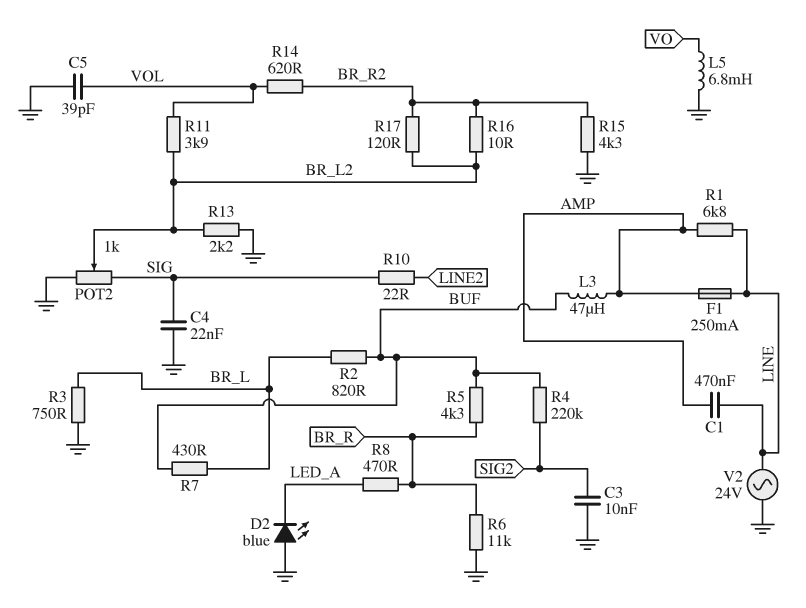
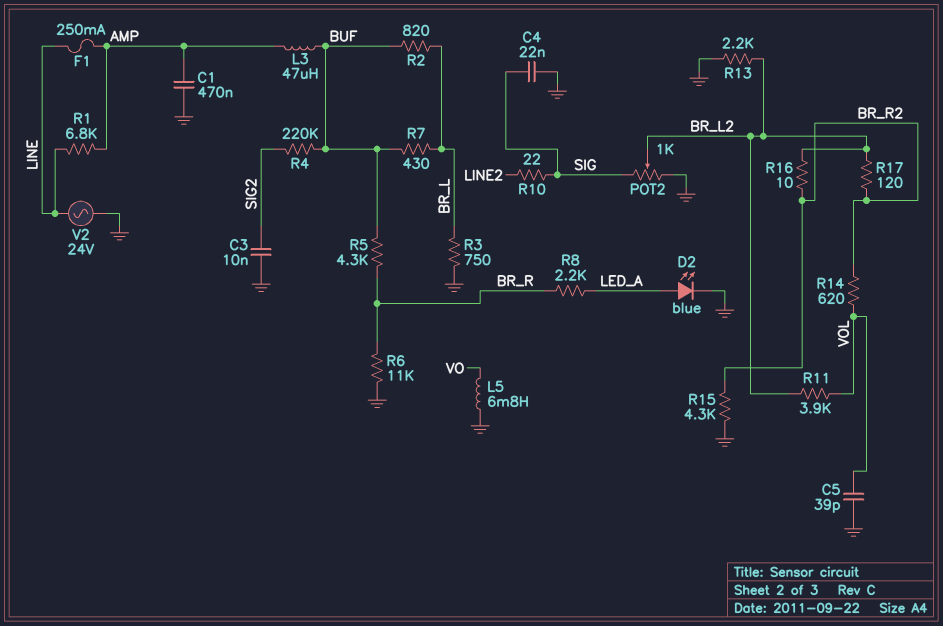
C1: 470nF (AMP, LINE) -> 470nF (AMP, GND)
D2: LED blue (A GND, K LED_A) -> LED blue (A LED_A, K GND)
R8: 470 (BR_R, LED_A) -> 2.2k (BR_R, LED_A)

